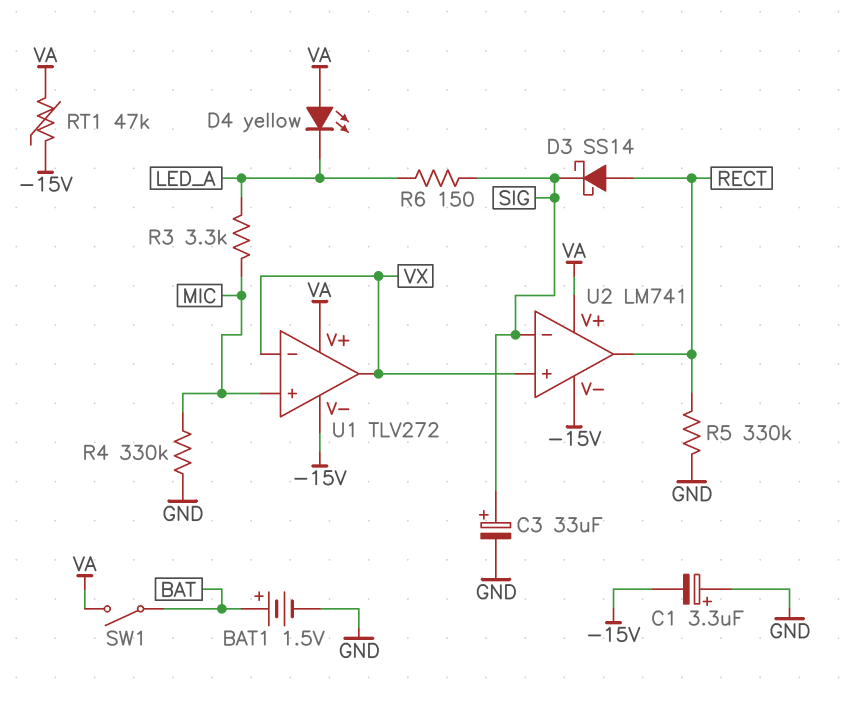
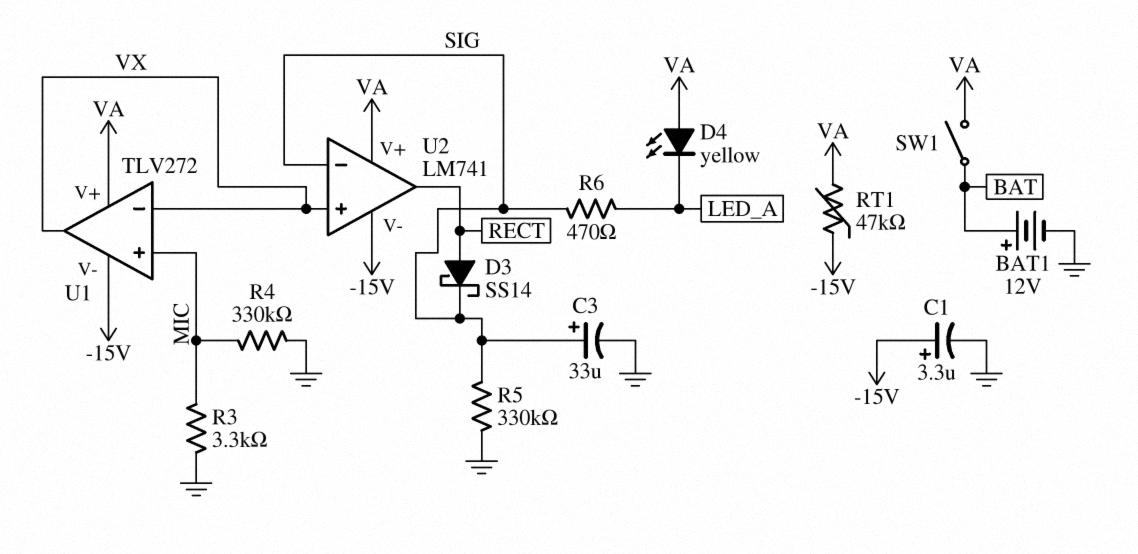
BAT1: 1.5V (plus BAT, minus GND) -> 12V (plus BAT, minus GND)
C1: 3.3uF (plus GND, minus -15V) -> 3.3uF (plus -15V, minus GND)
R3: 3.3k (LED_A, MIC) -> 3.3k (GND, MIC)
R5: 330k (GND, RECT) -> 330k (GND, SIG)
R6: 150 (LED_A, SIG) -> 470 (LED_A, SIG)

